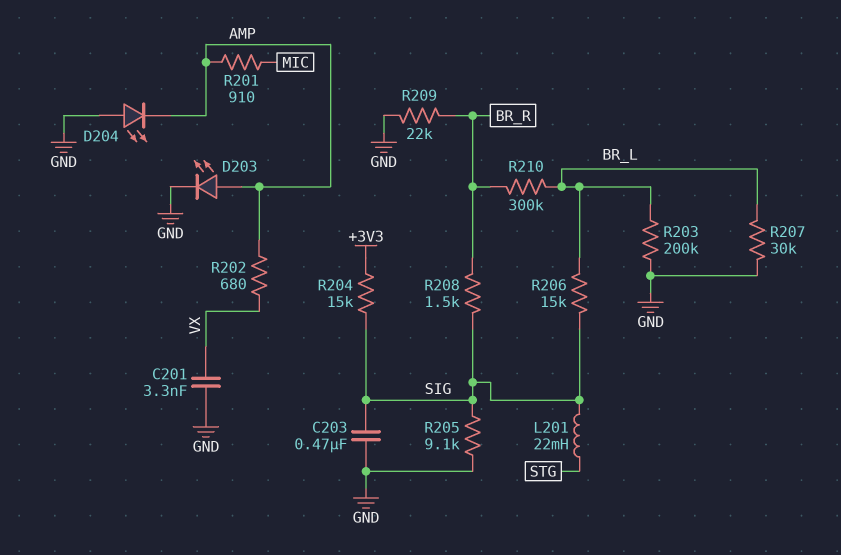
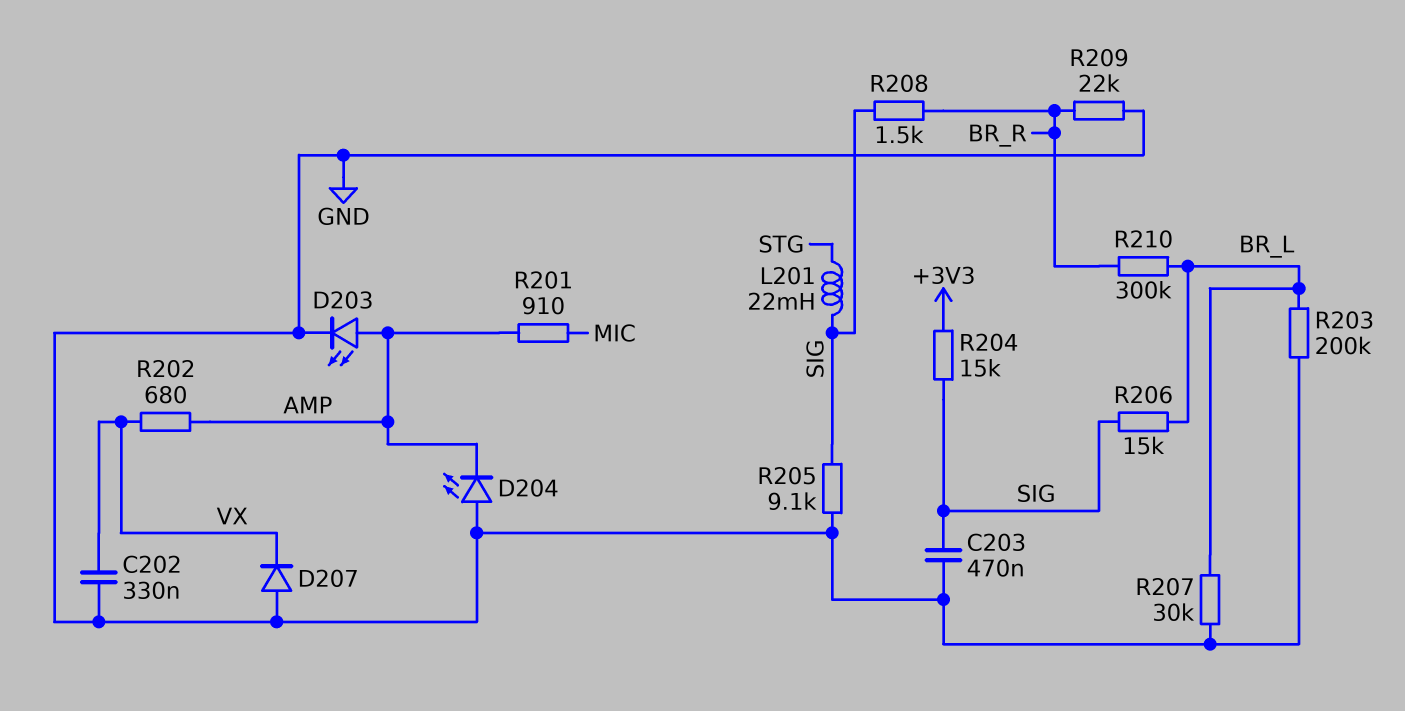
C201: 3.3nF (GND, VX) -> none
C202: none -> 330nF (GND, VX)
D207: none -> diode (A GND, K VX)

